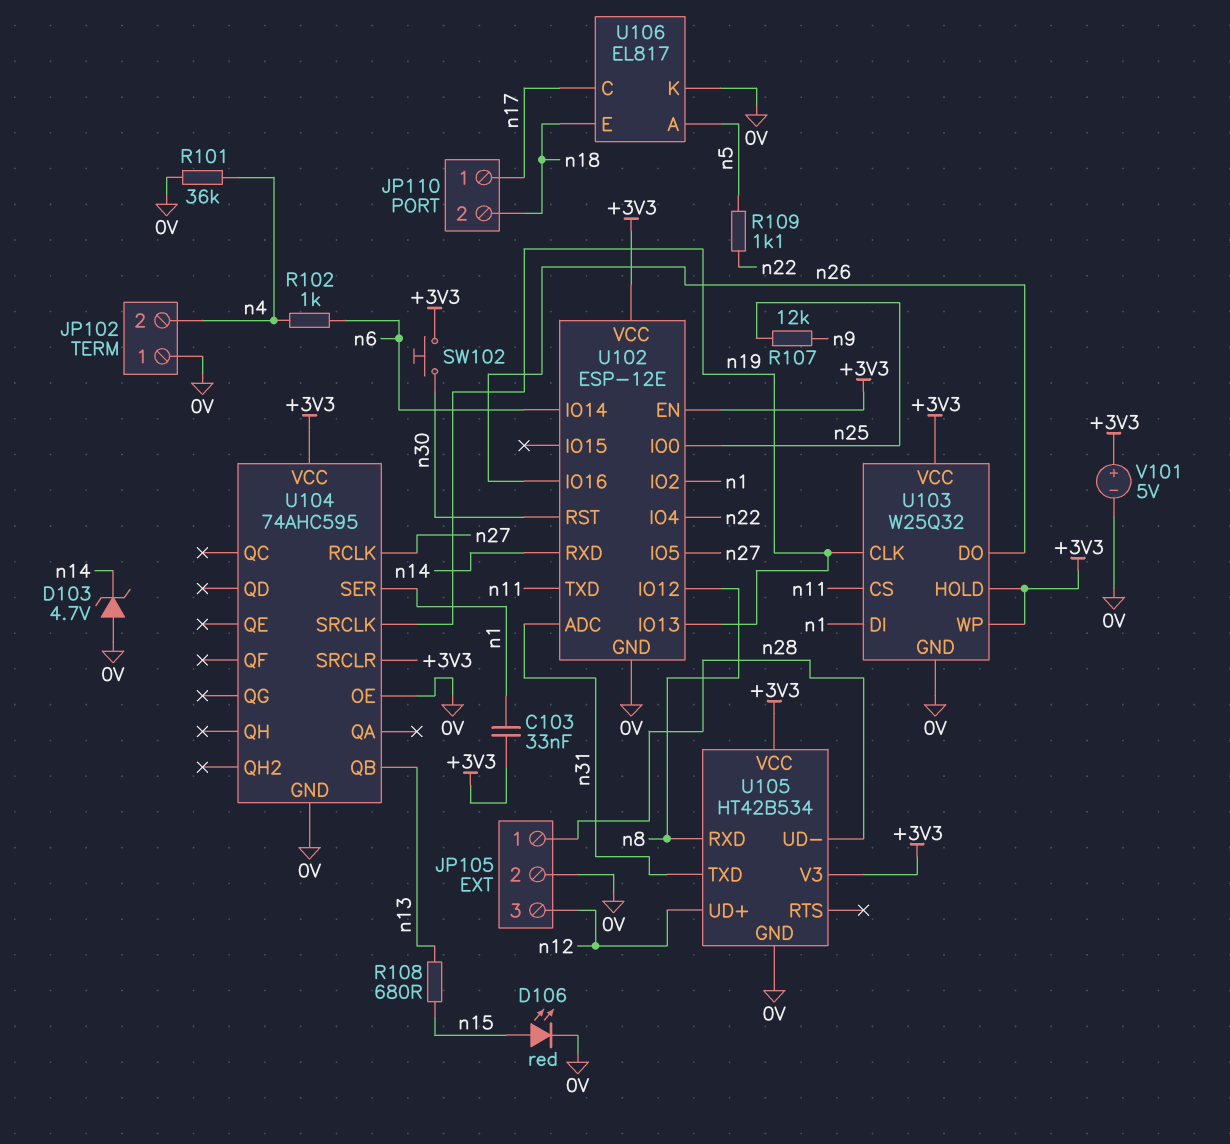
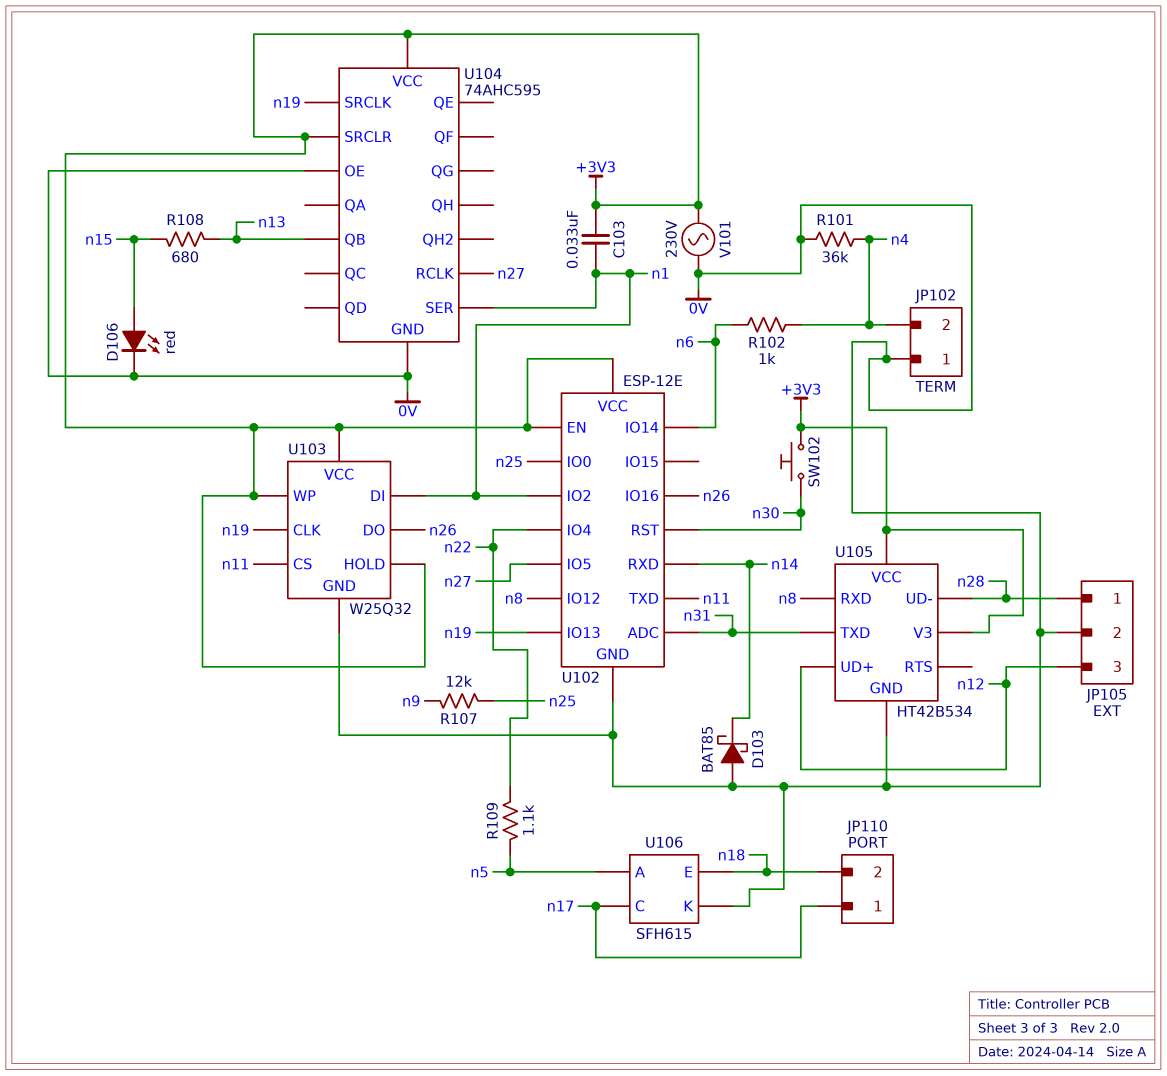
D103: zener 4.7V (A 0V, K n14) -> schottky BAT85 (A 0V, K n14)
U106: EL817 -> SFH615
V101: 5V (plus +3V3, minus 0V) -> AC 230V (+3V3, 0V)

